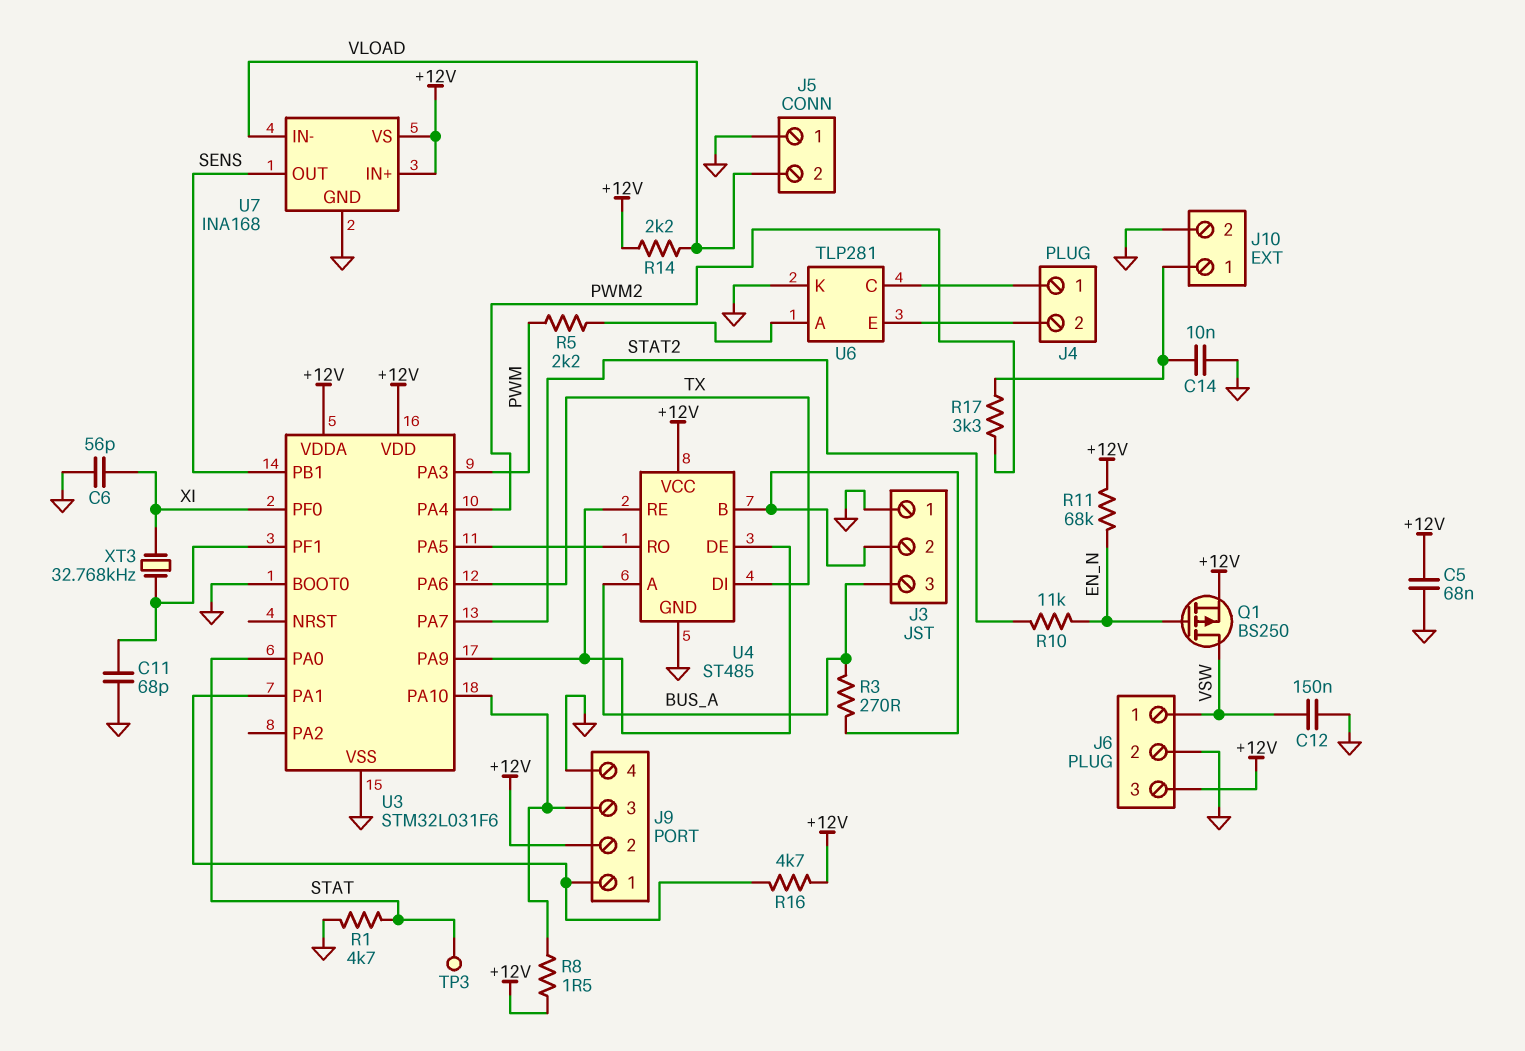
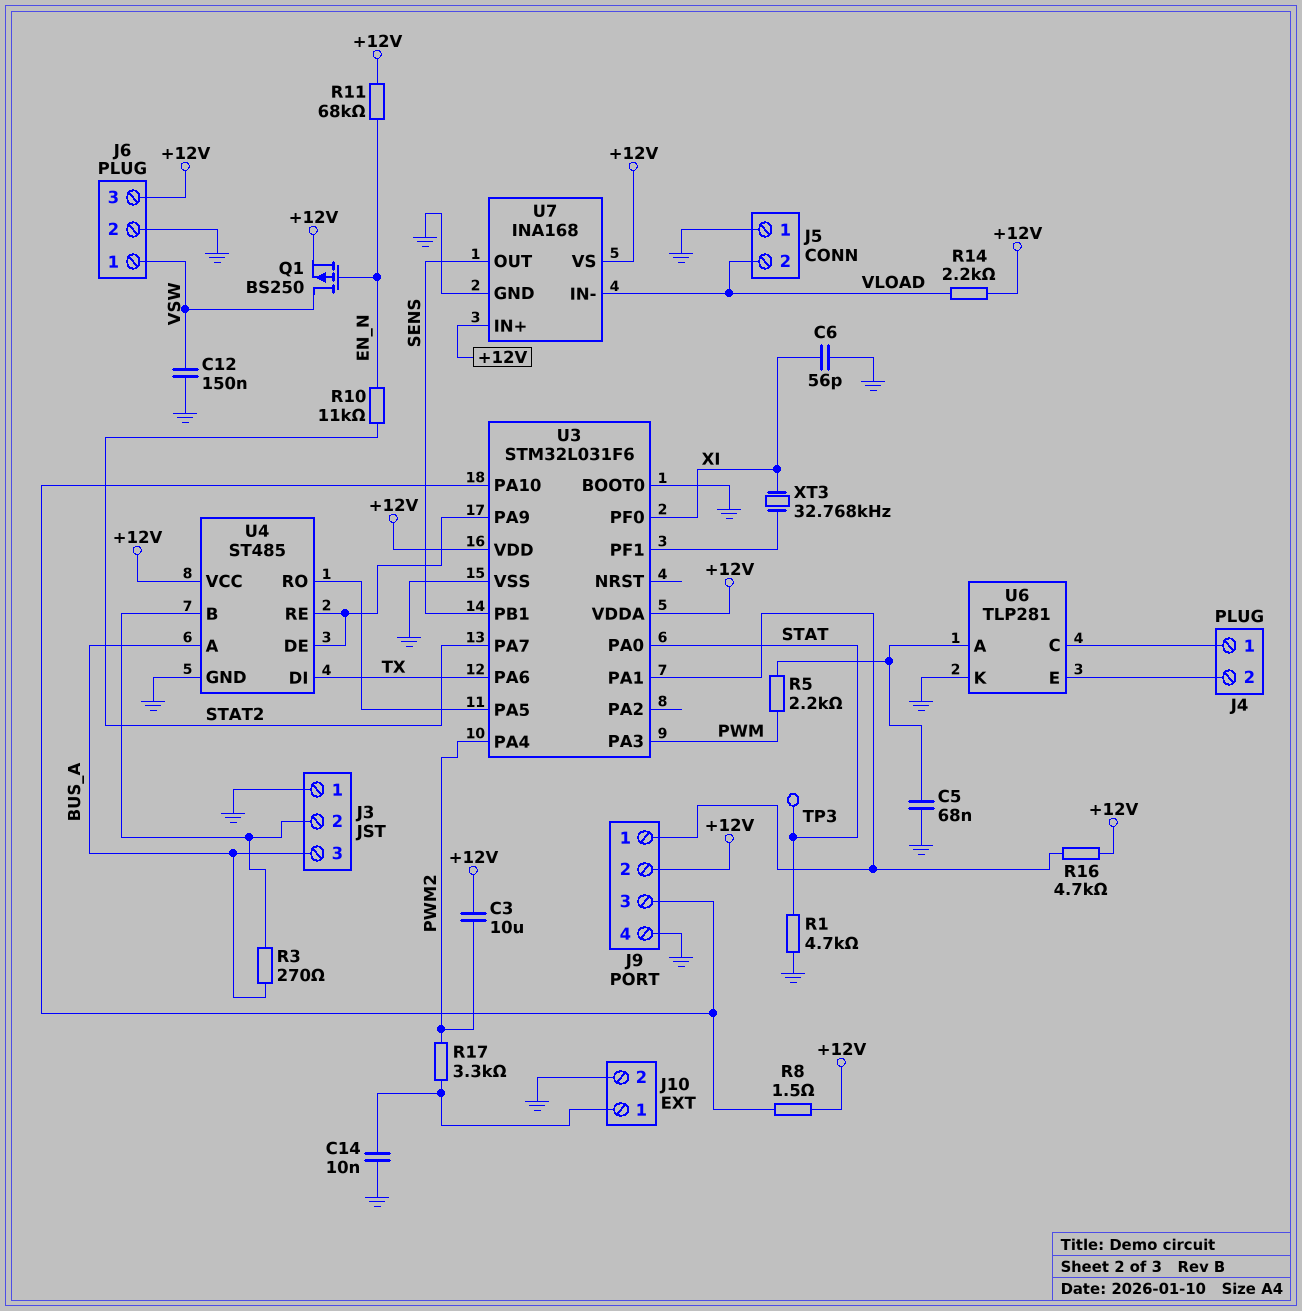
C3: none -> 10uF (+12V, PWM2)
C5: 68nF (+12V, GND) -> 68nF (GND, U6/A)
C11: 68pF (GND, U3/PF1) -> none

